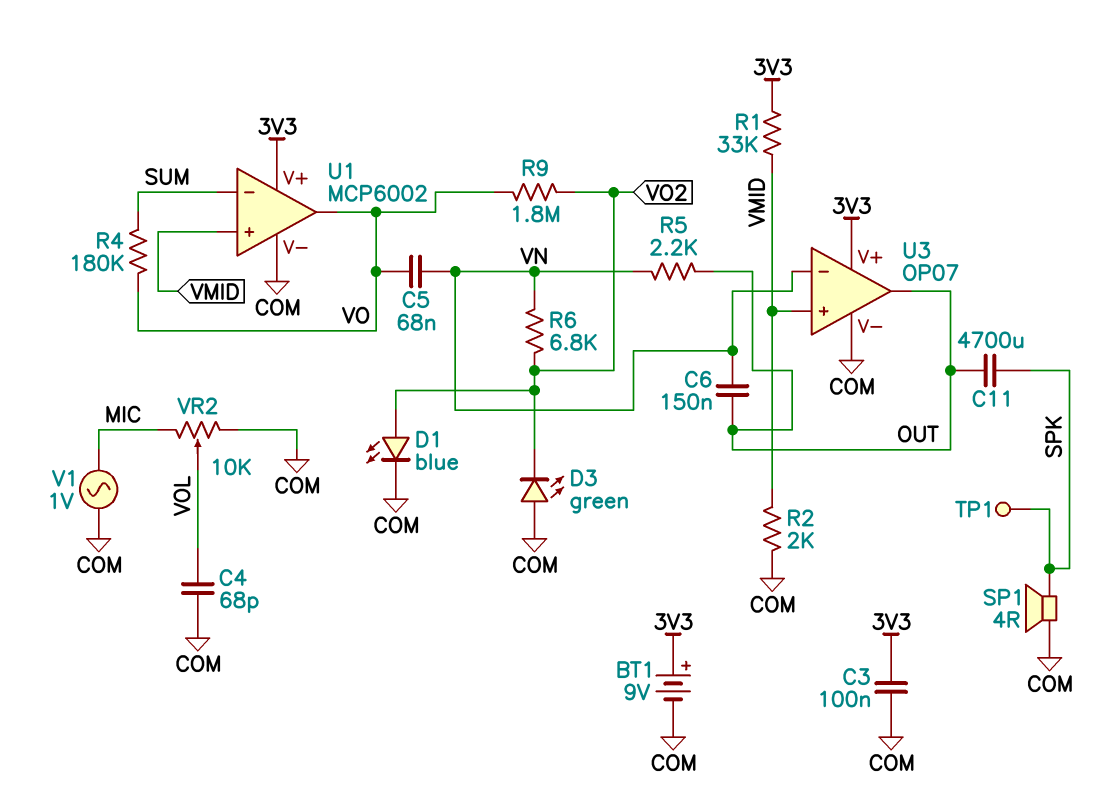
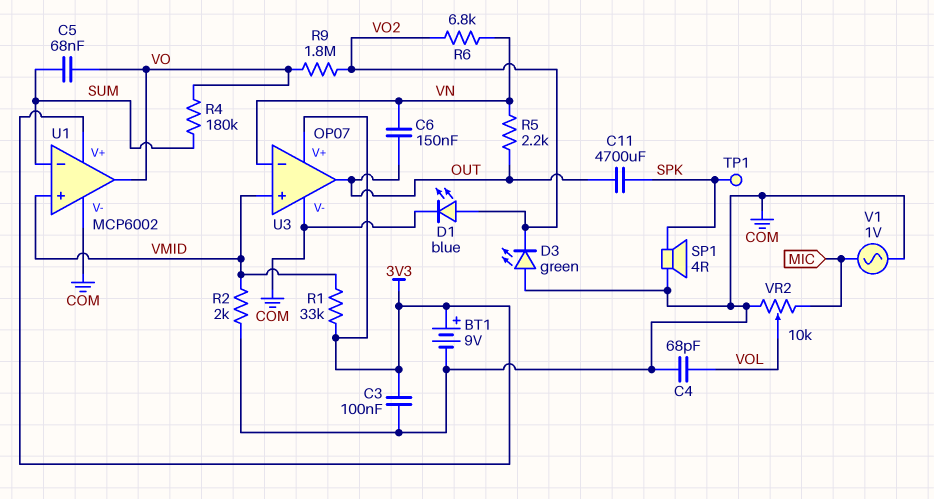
C5: 68nF (VN, VO) -> 68nF (SUM, VO)

